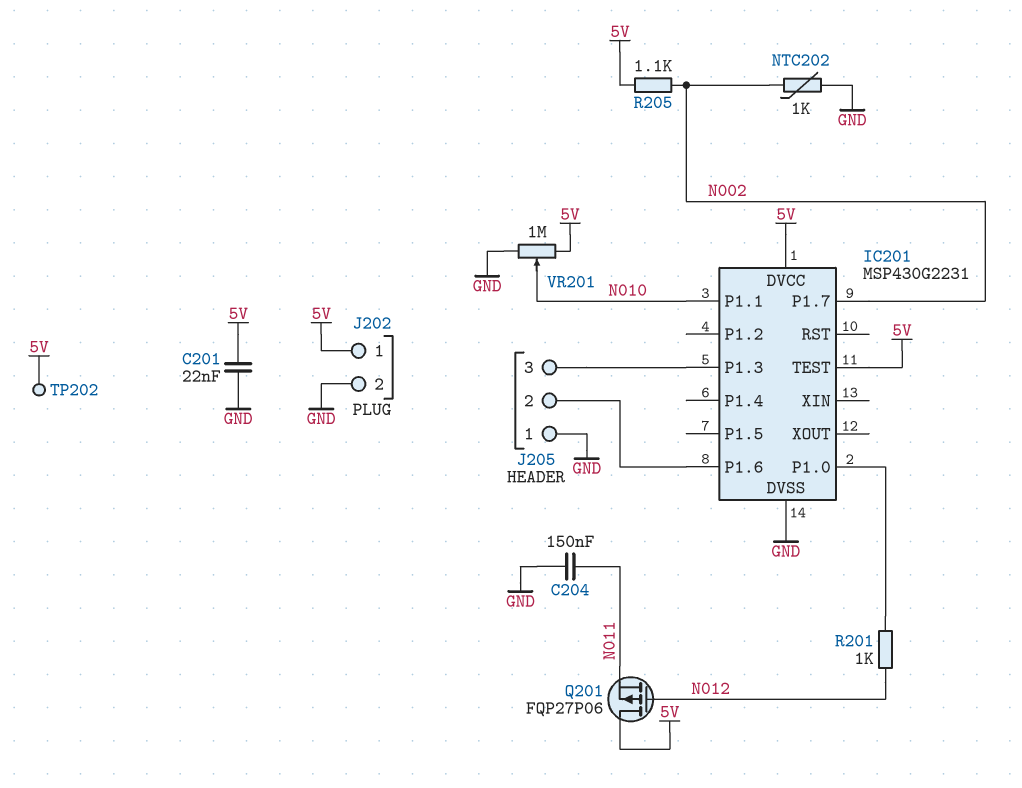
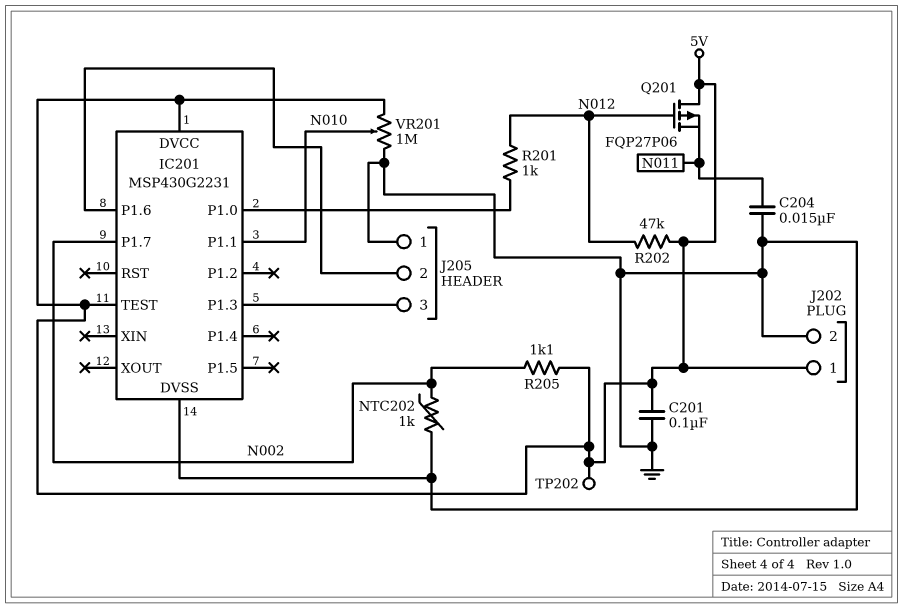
C201: 22nF (5V, GND) -> 100nF (5V, GND)
C204: 150nF (GND, N011) -> 15nF (GND, N011)
R202: none -> 47k (5V, N012)

